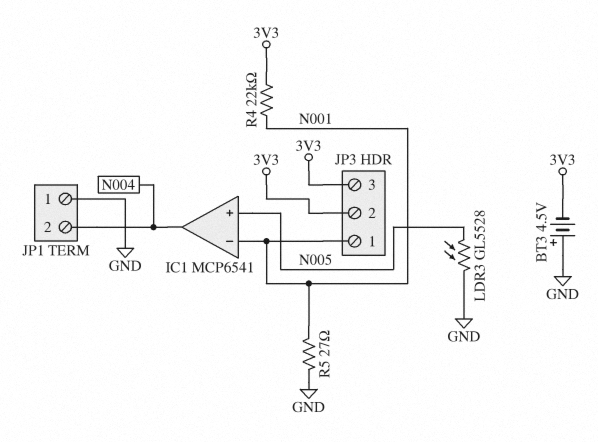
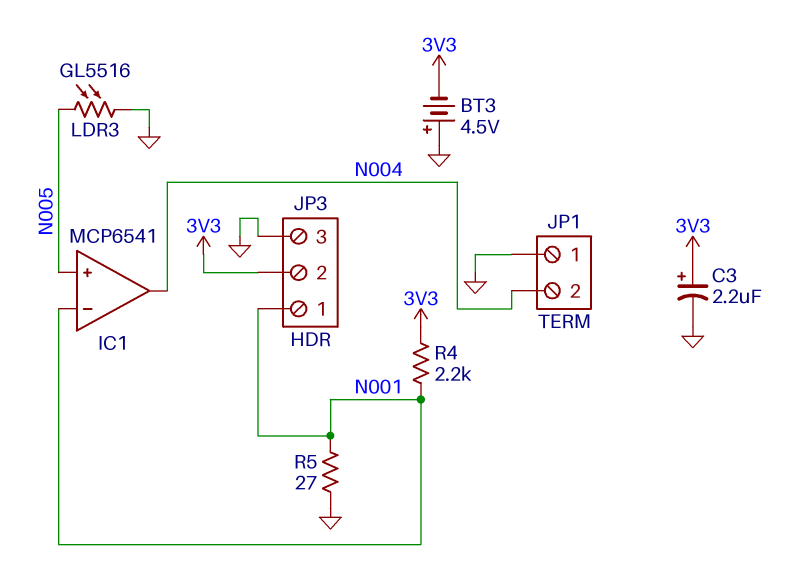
C3: none -> 2.2uF (plus 3V3, minus GND)
JP3 pin 3: 3V3 -> GND
LDR3: GL5528 (GND, N005) -> GL5516 (GND, N005)
R4: 22k (3V3, N001) -> 2.2k (3V3, N001)

